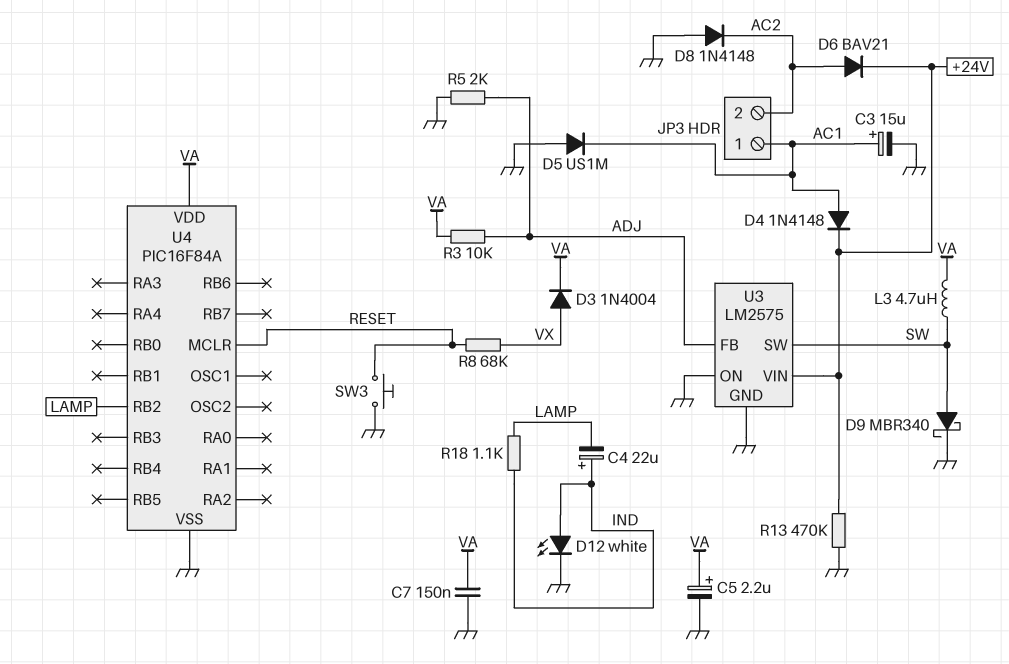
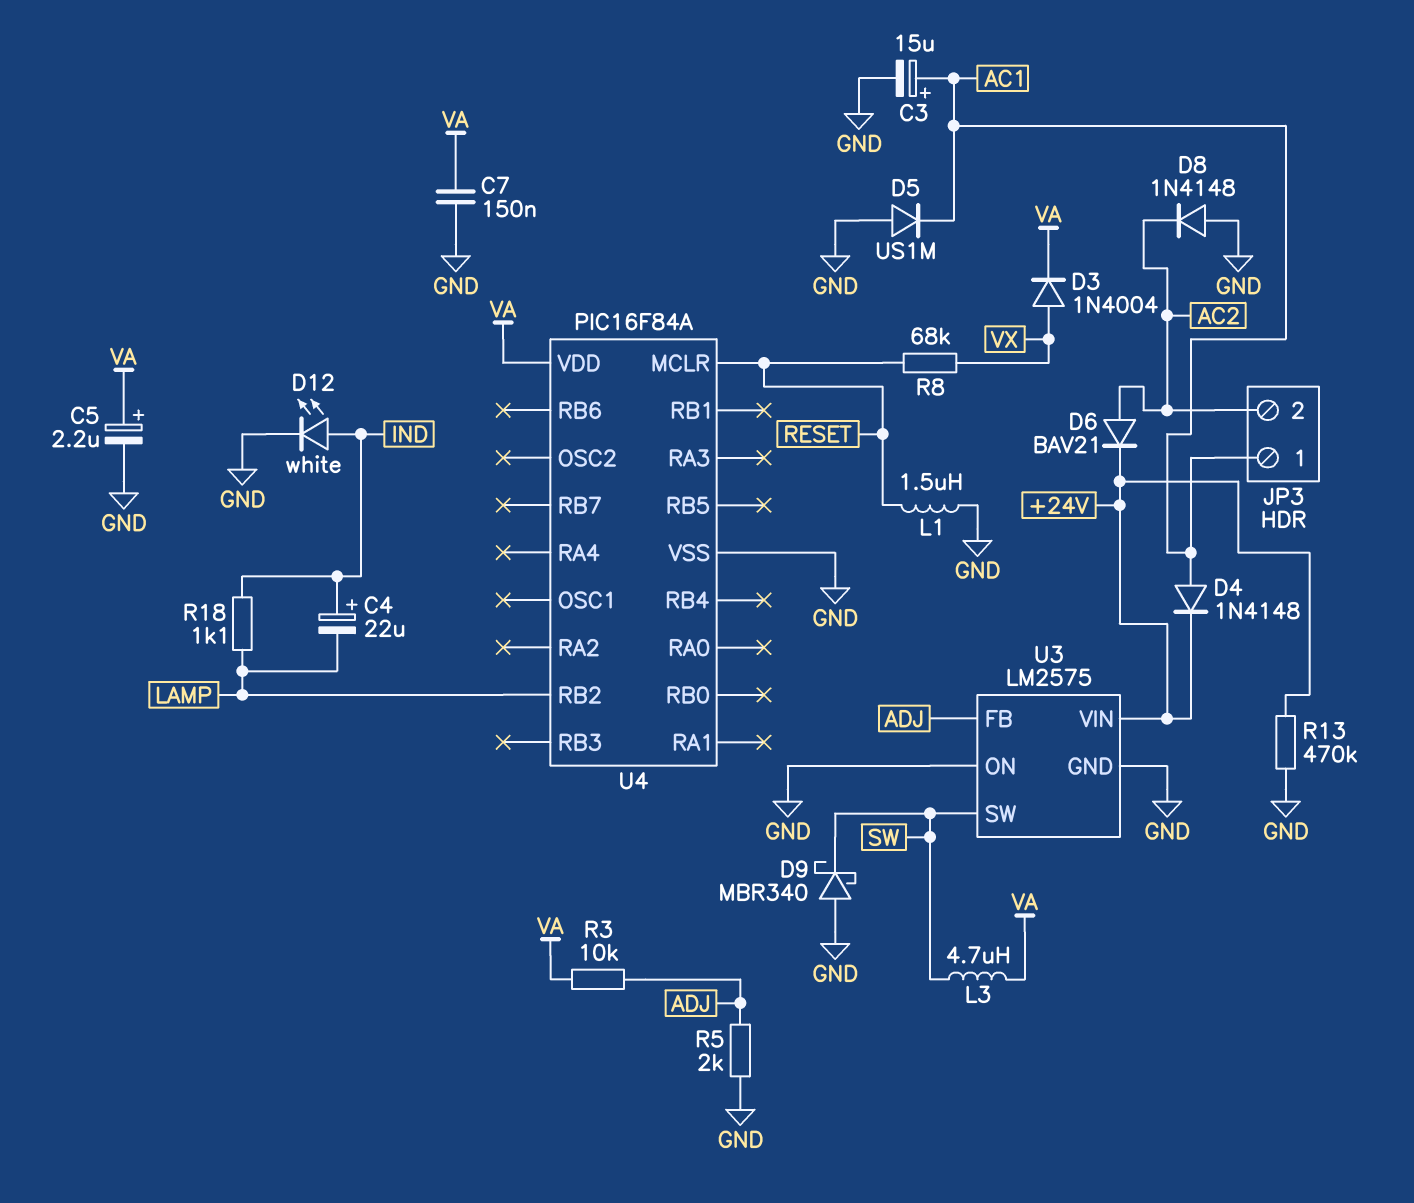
D9: schottky MBR340 (A SW, K GND) -> schottky MBR340 (A GND, K SW)
L1: none -> 1.5uH (GND, RESET)
SW3: button (GND, RESET) -> none

